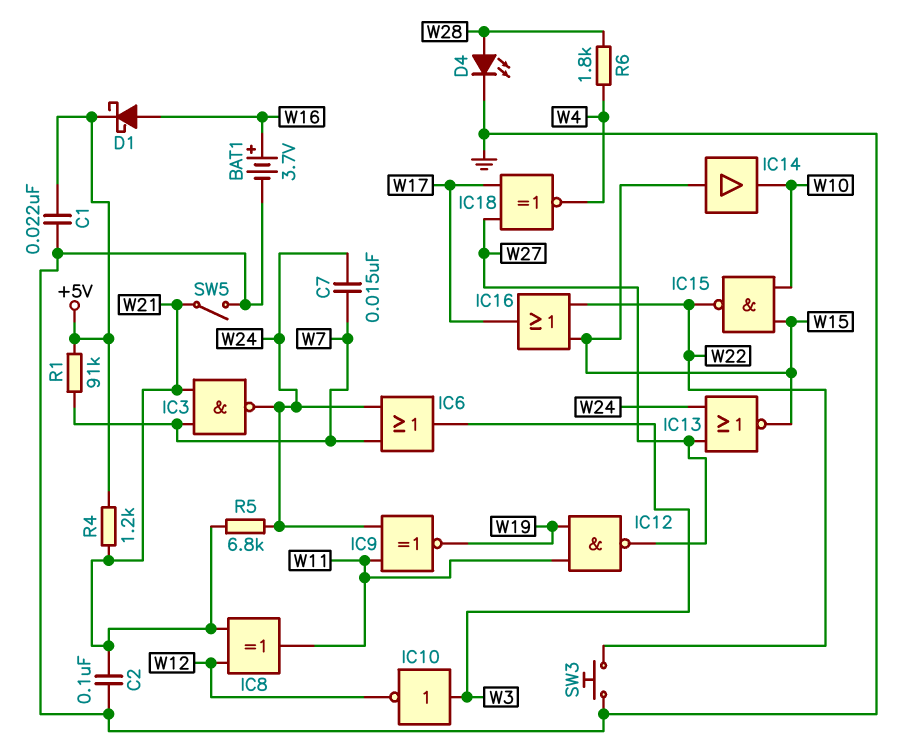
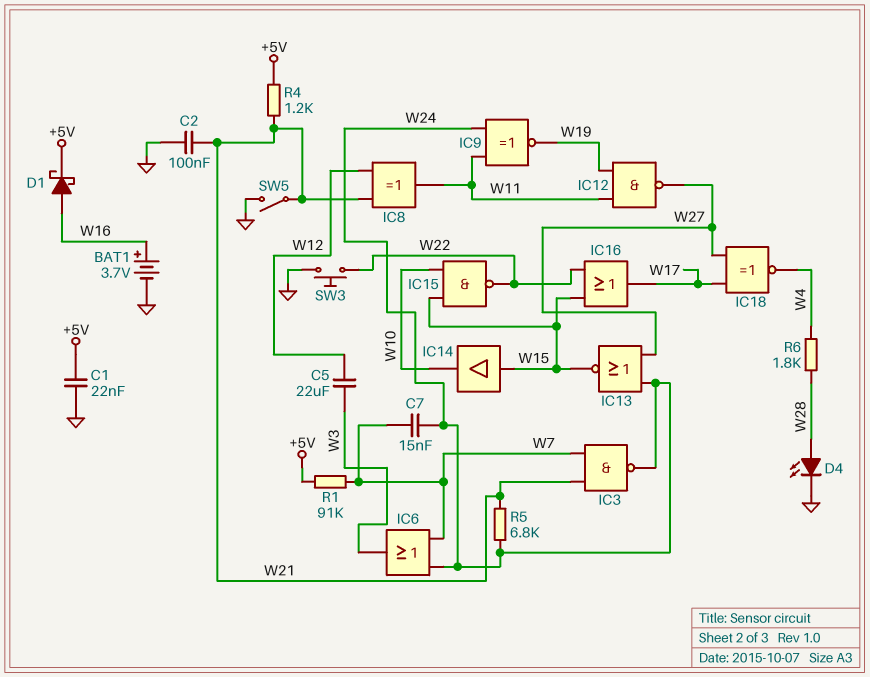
C5: none -> 22uF (W3, W12)
IC10: NOT (in W3, out W12) -> none

